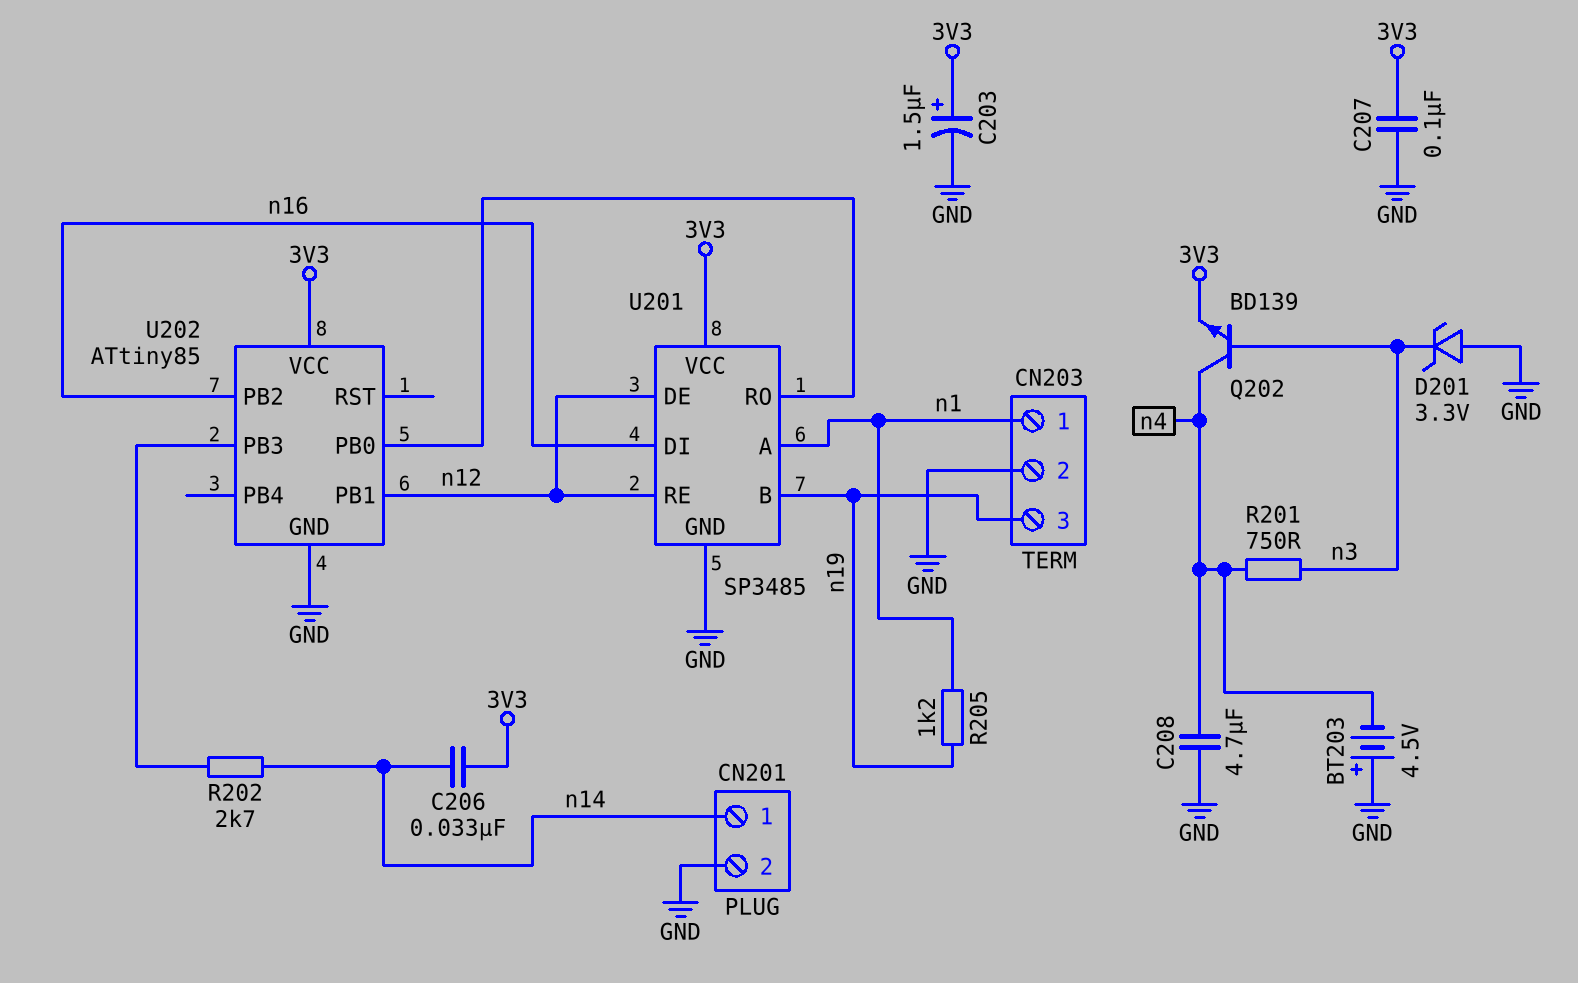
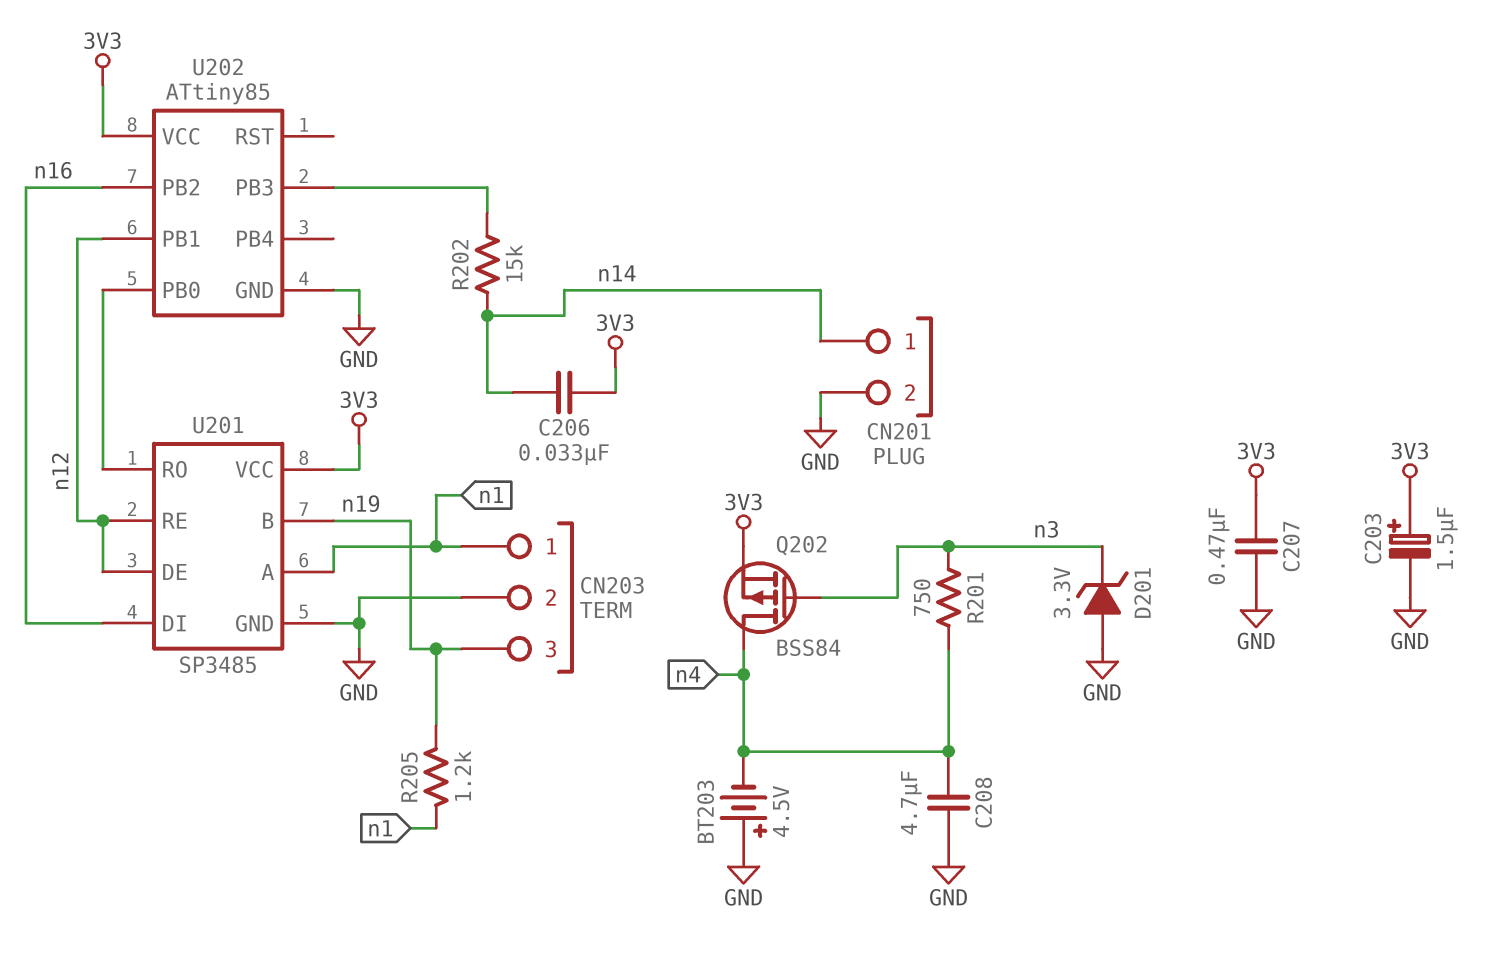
C207: 100nF (3V3, GND) -> 470nF (3V3, GND)
Q202: NPN BD139 (B n3, C n4, E 3V3) -> PMOS BSS84 (G n3, D n4, S 3V3)
R202: 2.7k (U202/PB3, n14) -> 15k (U202/PB3, n14)

